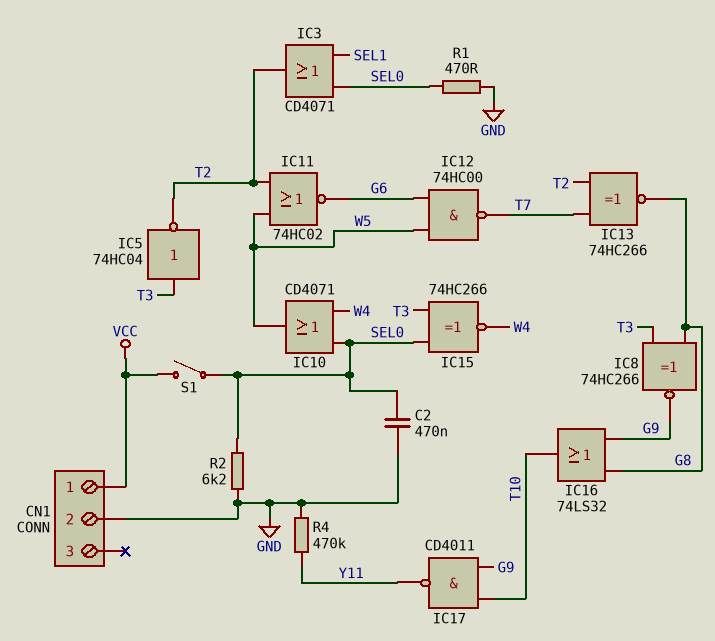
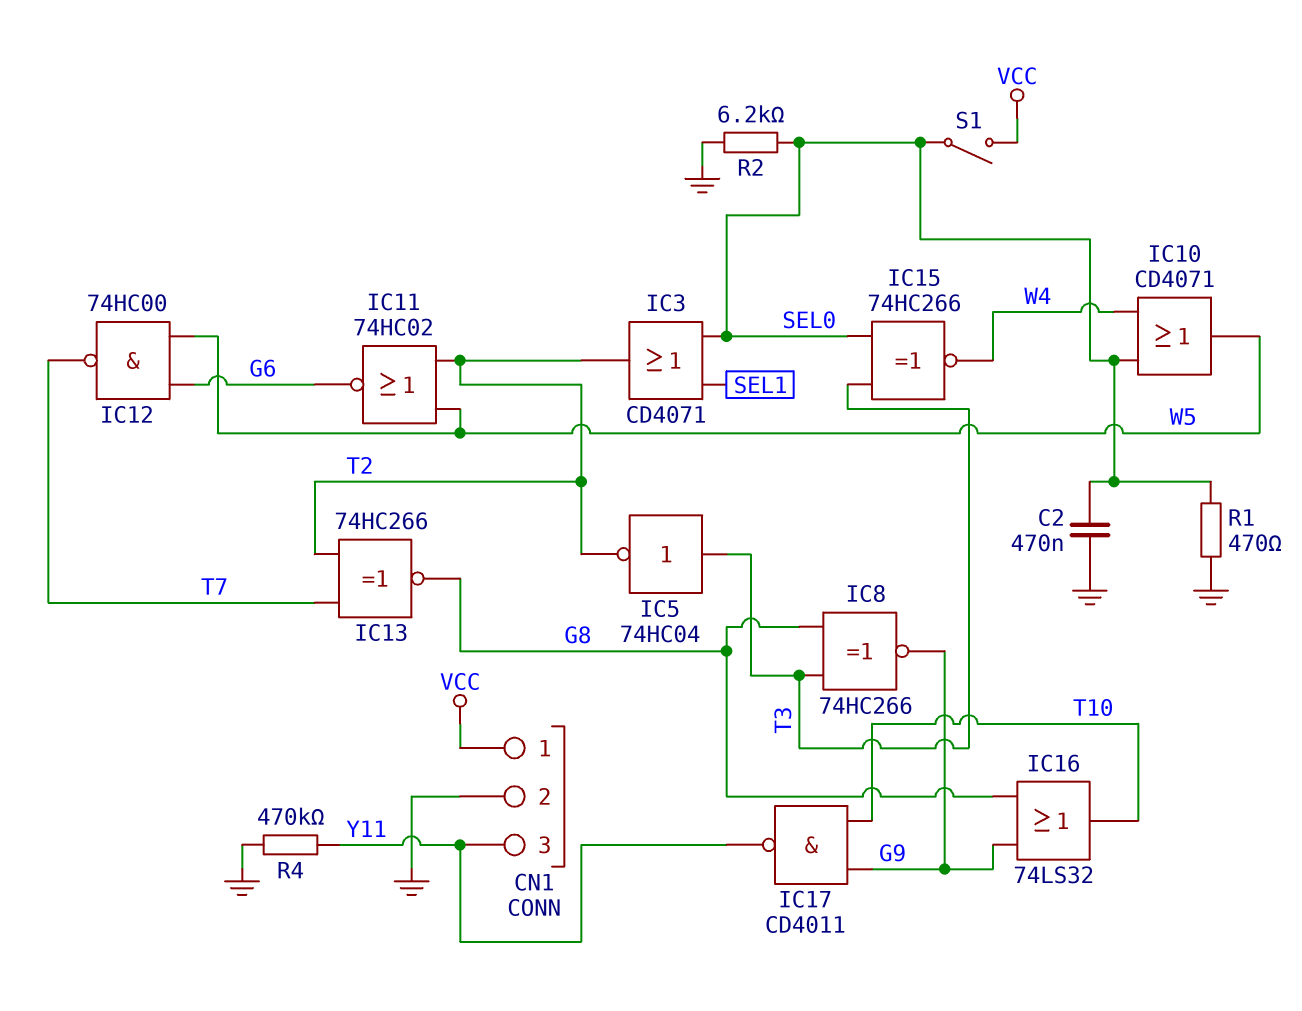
CN1 pin 3: none -> Y11

